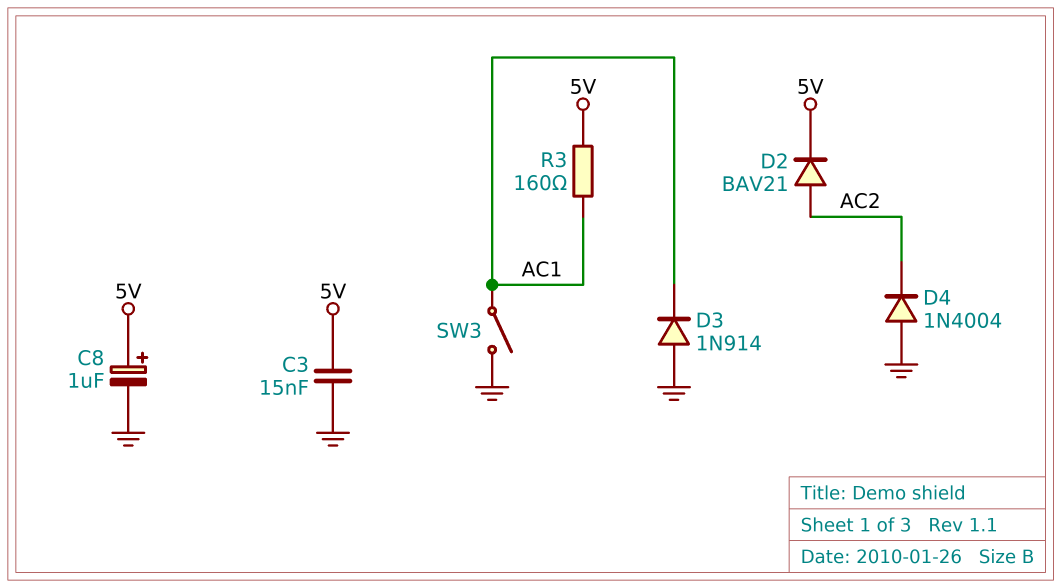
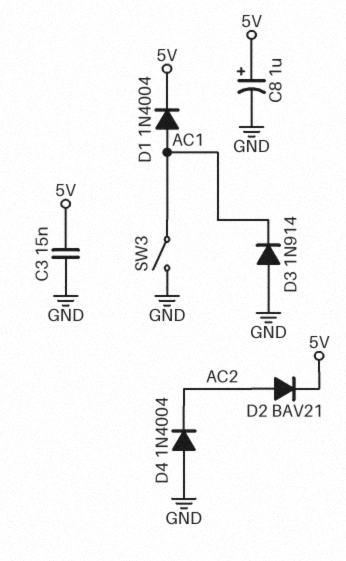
D1: none -> diode 1N4004 (A AC1, K 5V)
R3: 160 (5V, AC1) -> none

